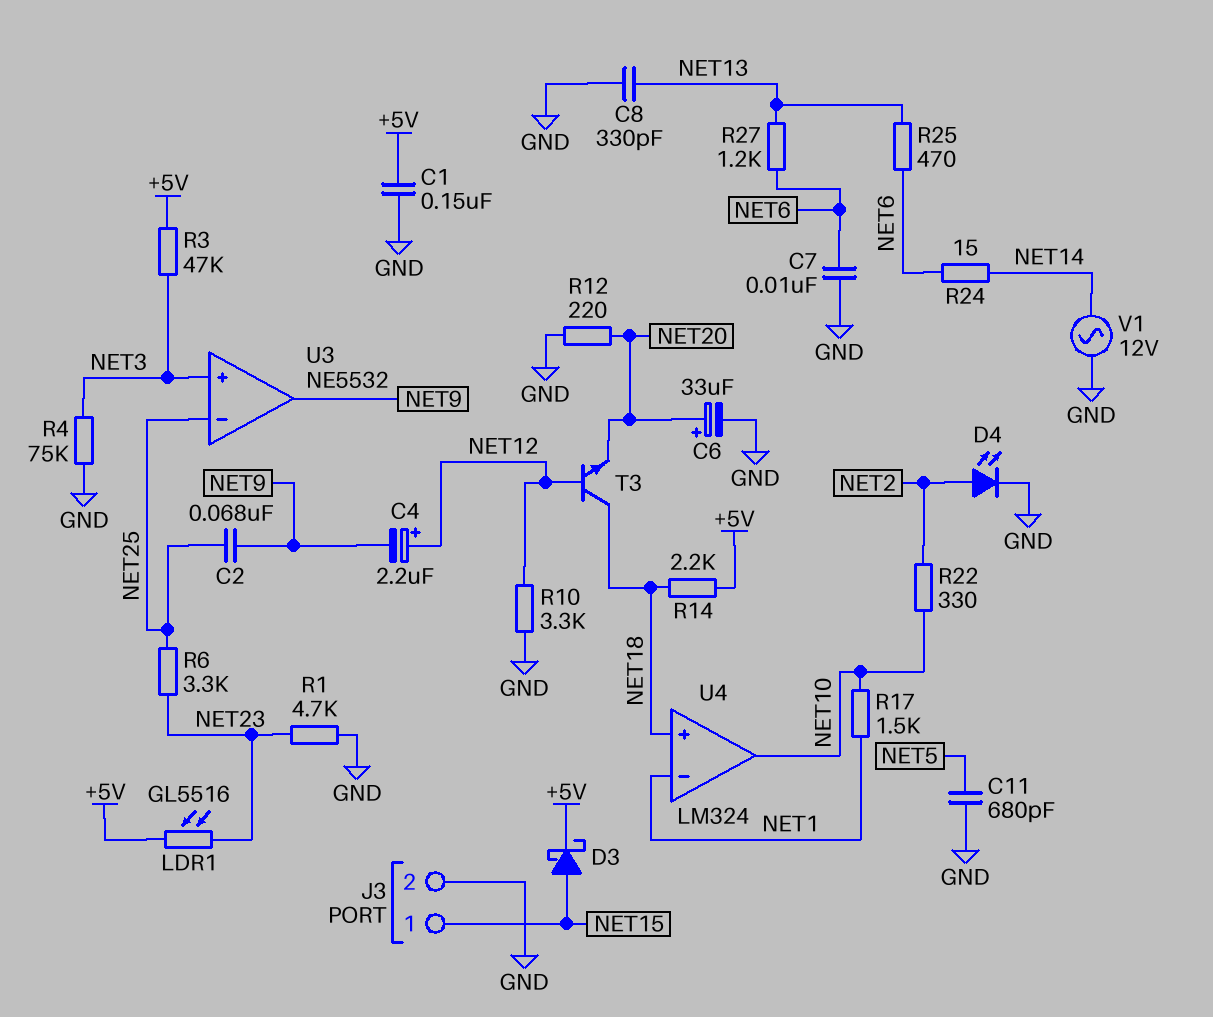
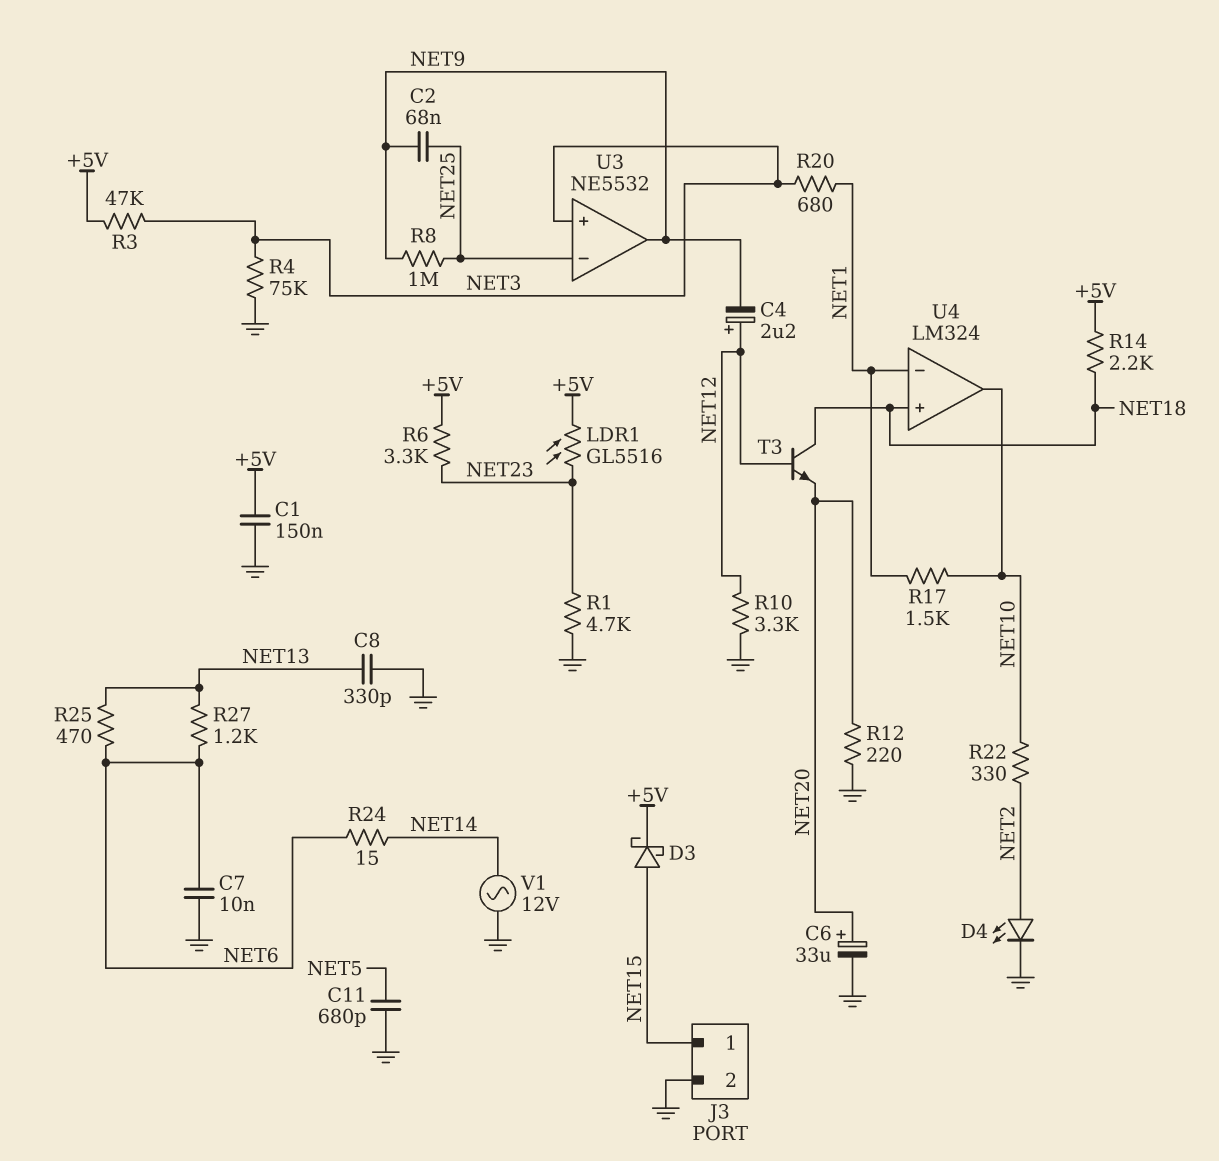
R6: 3.3k (NET23, NET25) -> 3.3k (+5V, NET23)
R8: none -> 1M (NET9, NET25)
R20: none -> 680 (NET1, NET3)

